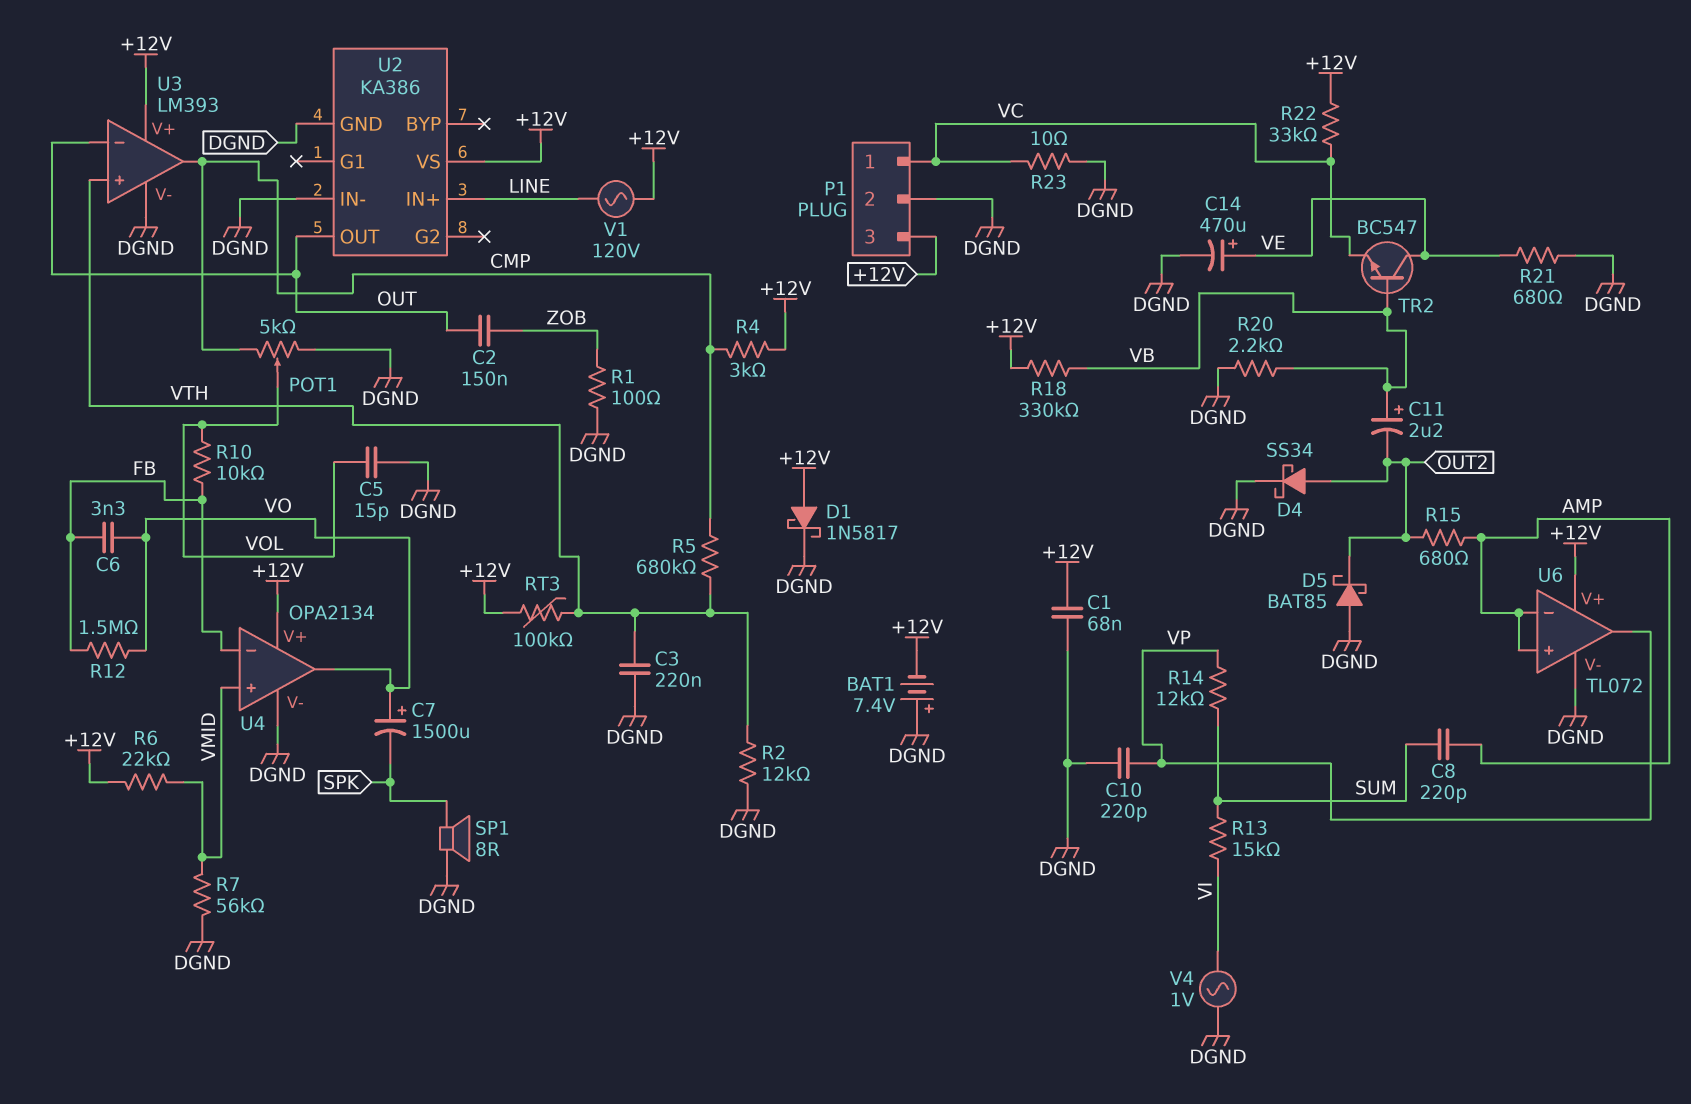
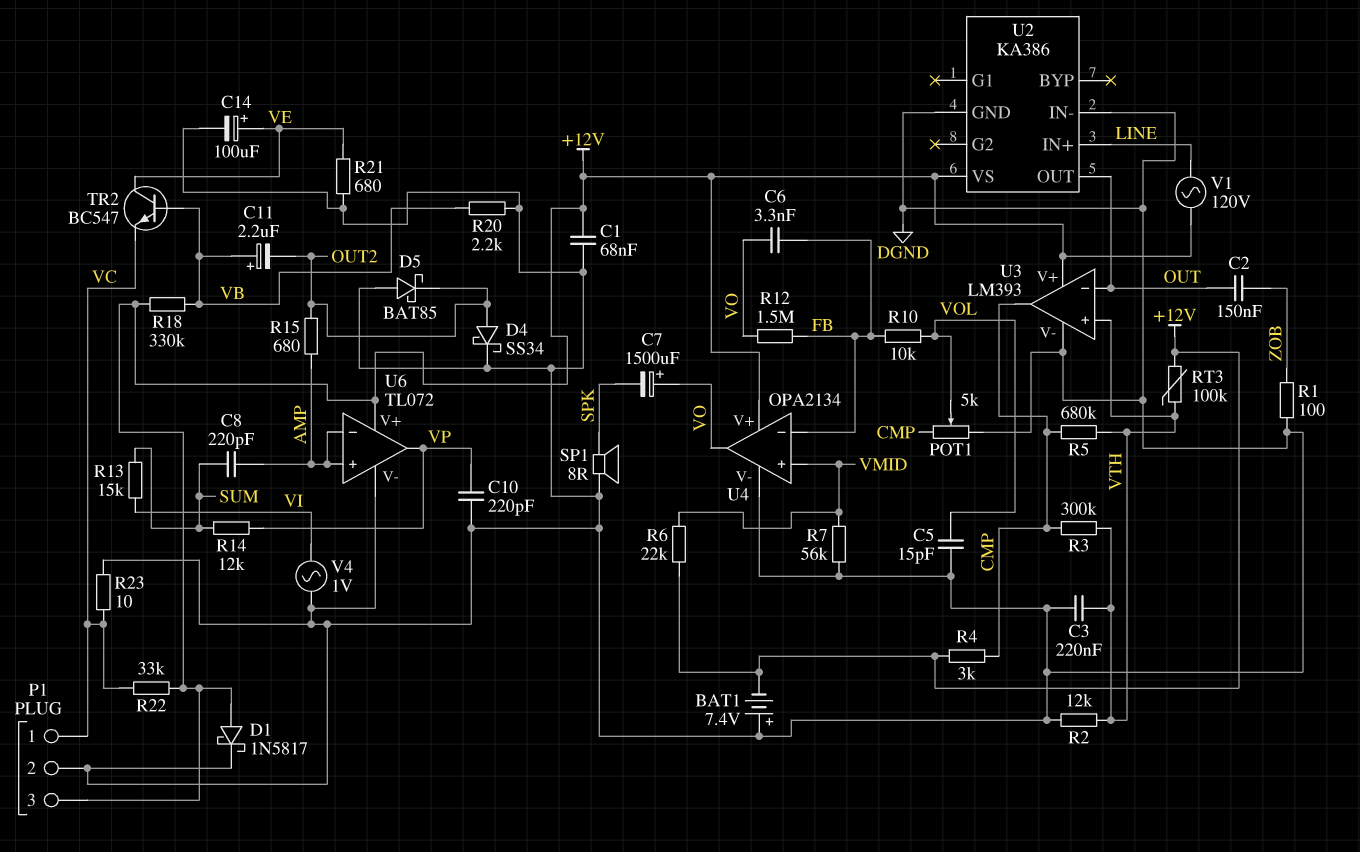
C14: 470uF (plus VE, minus DGND) -> 100uF (plus VE, minus DGND)
R3: none -> 300k (CMP, VTH)

